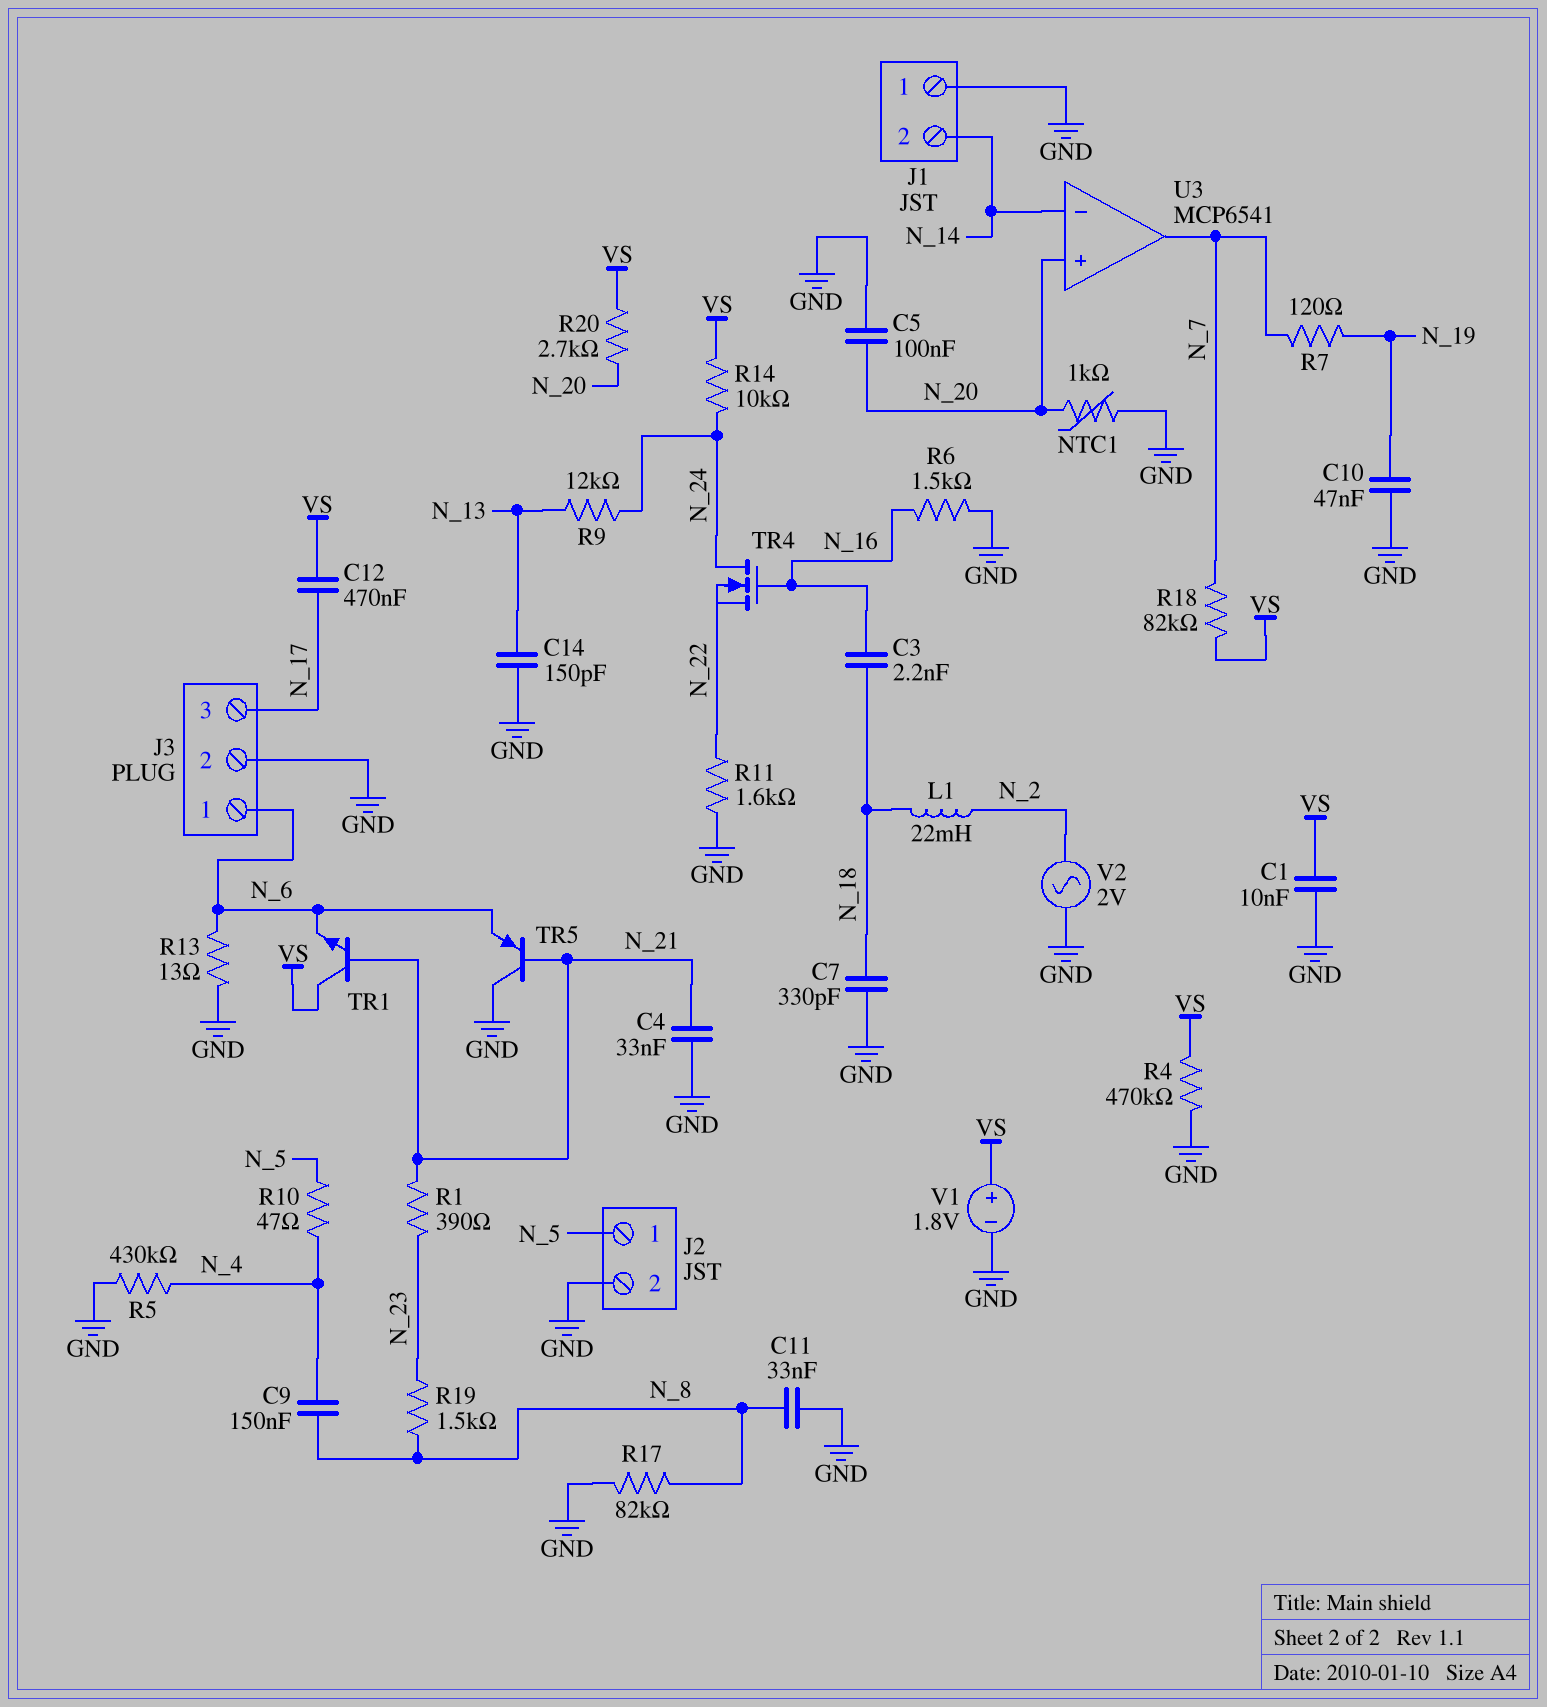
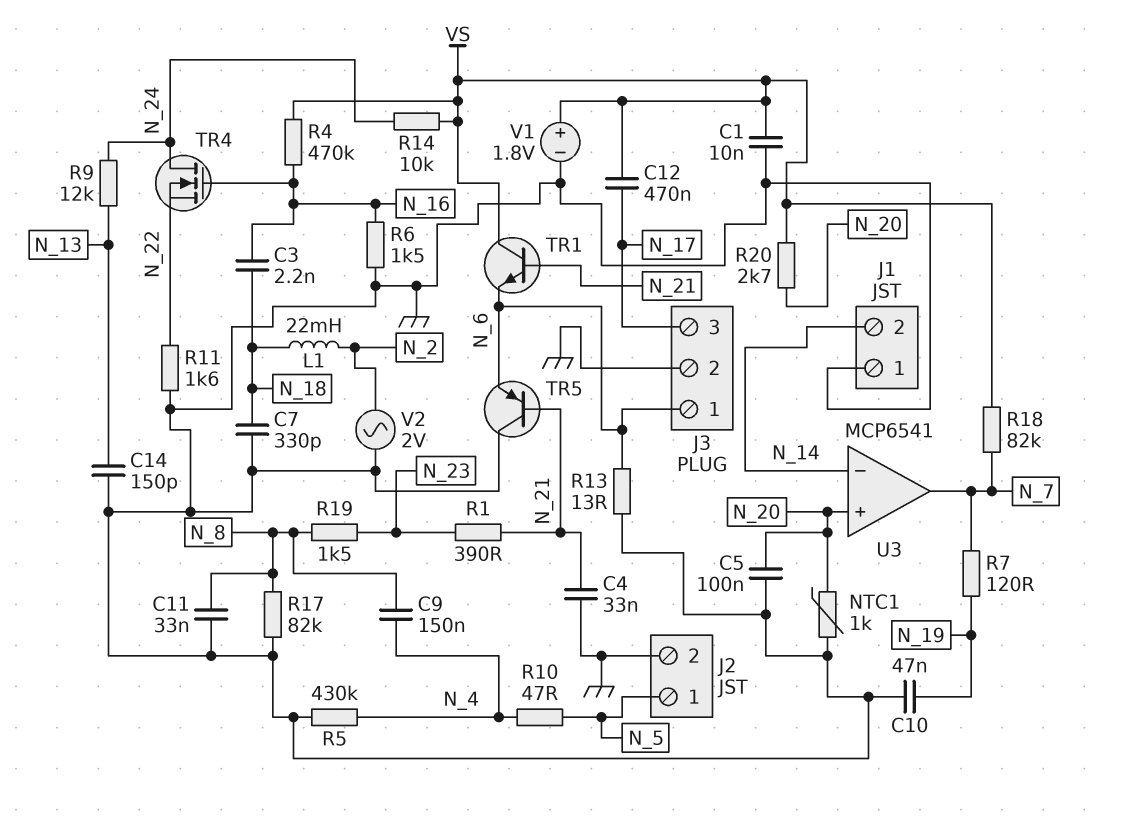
R4: 470k (GND, VS) -> 470k (N_16, VS)

